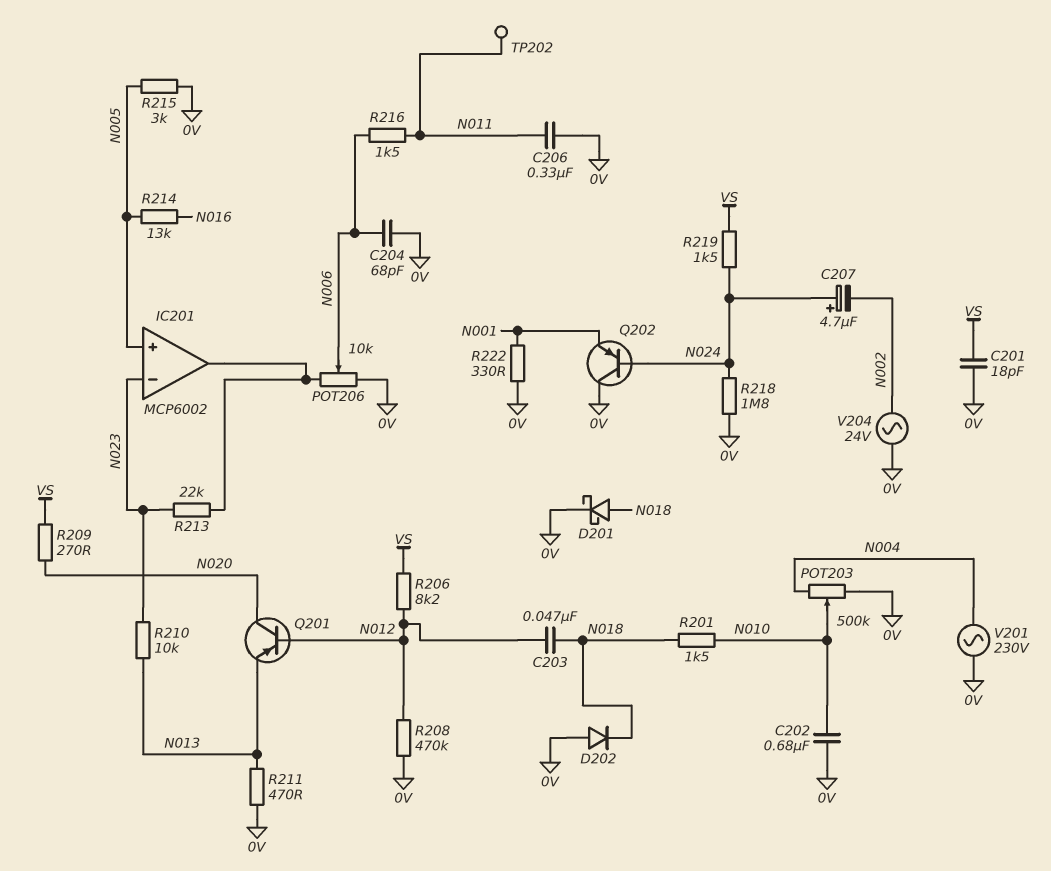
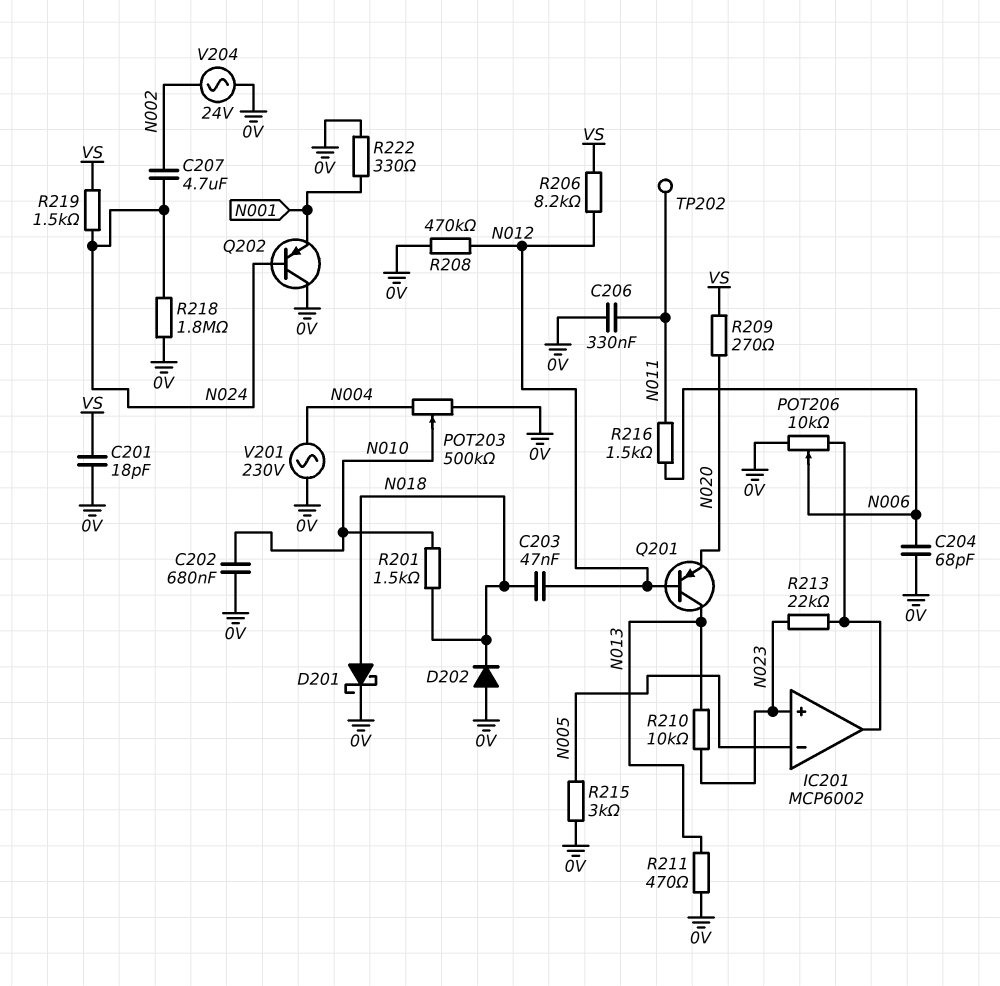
C207: 4.7uF (plus N024, minus N002) -> 4.7uF (N002, N024)
IC201 pin in+: N005 -> N023
IC201 pin in-: N023 -> N005
Q201: PNP (B N012, C N020, E N013) -> PNP (B N012, C N013, E N020)
R214: 13k (N005, N016) -> none

